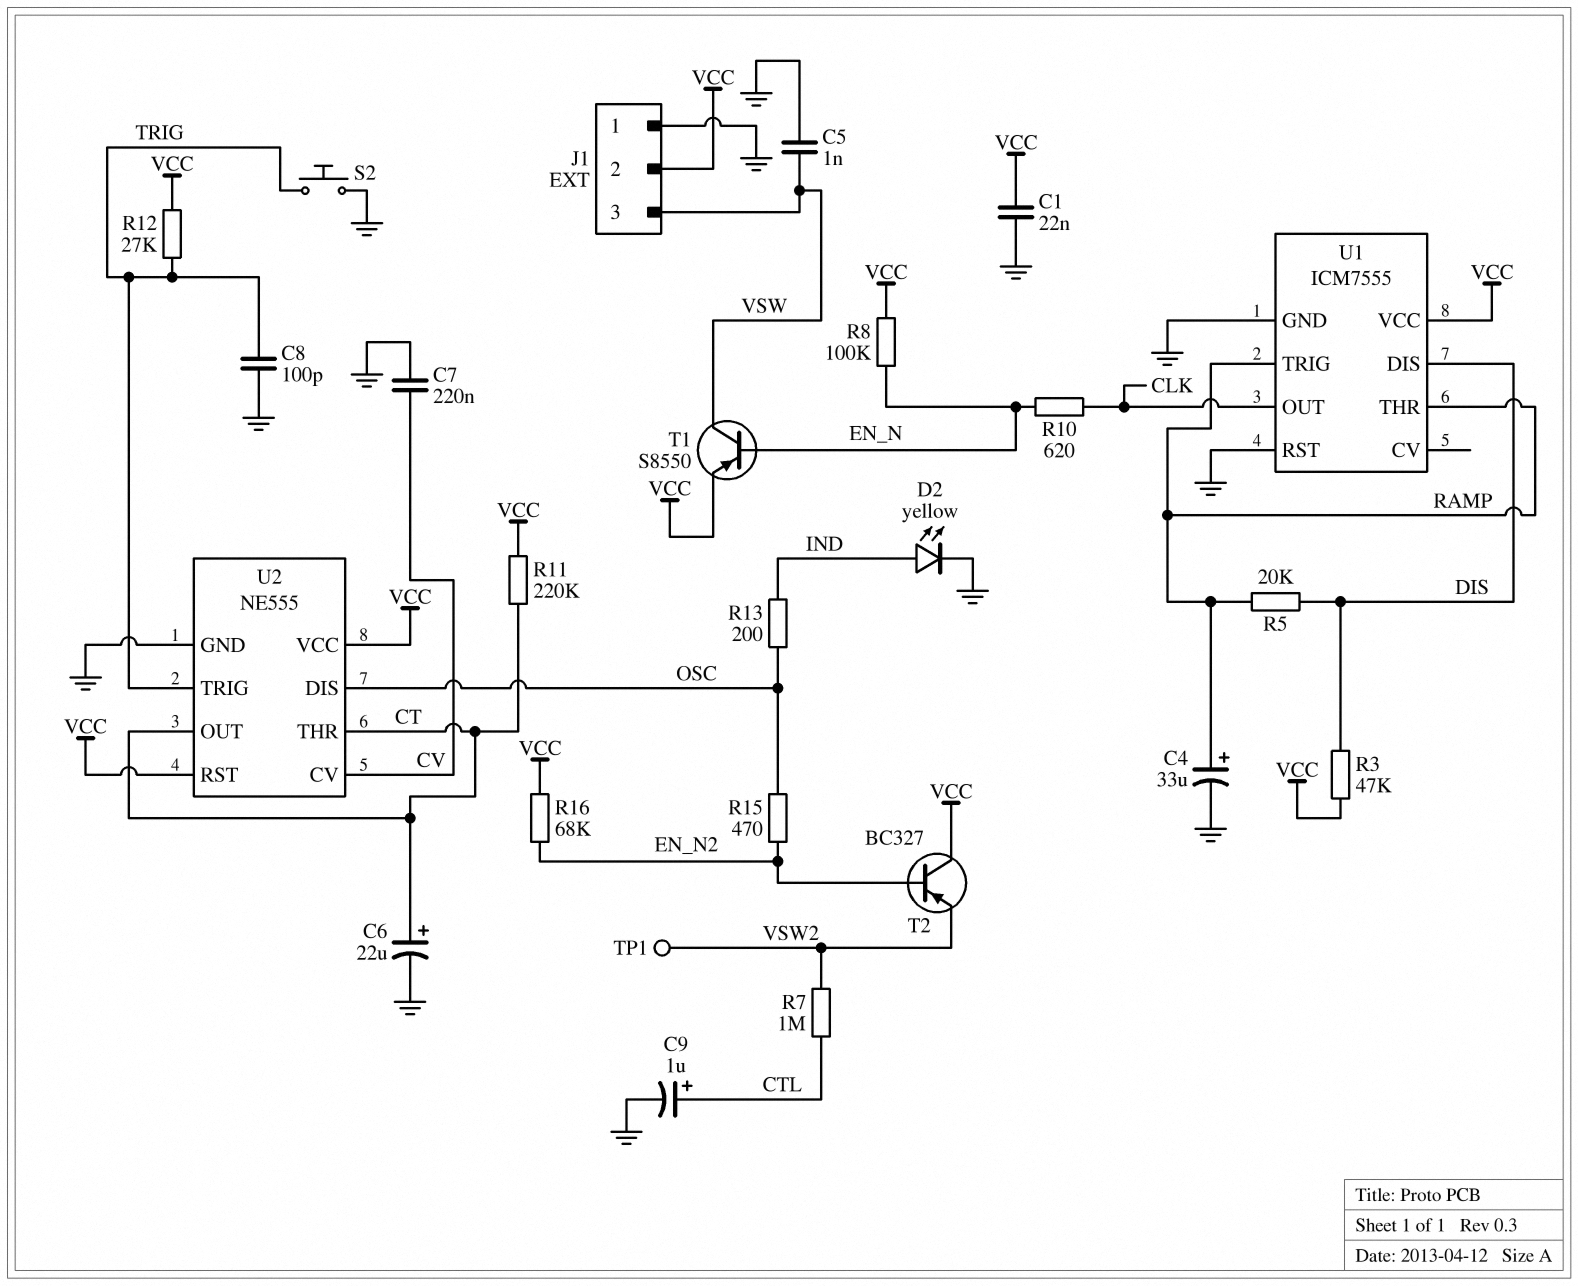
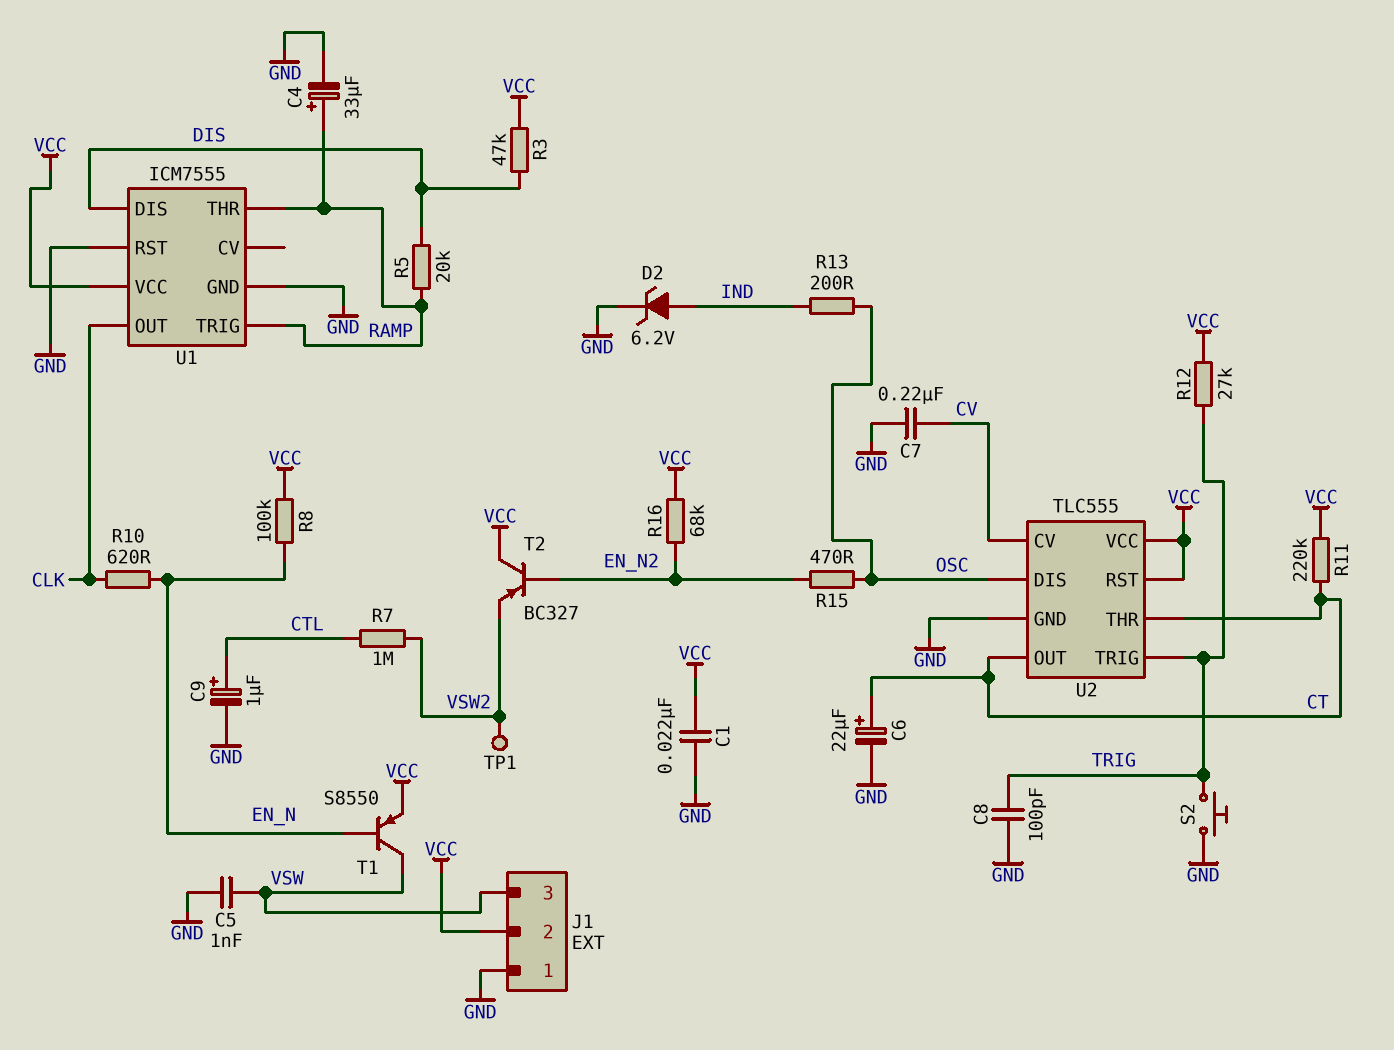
D2: LED yellow (A IND, K GND) -> zener 6.2V (A IND, K GND)
U2: NE555 -> TLC555

